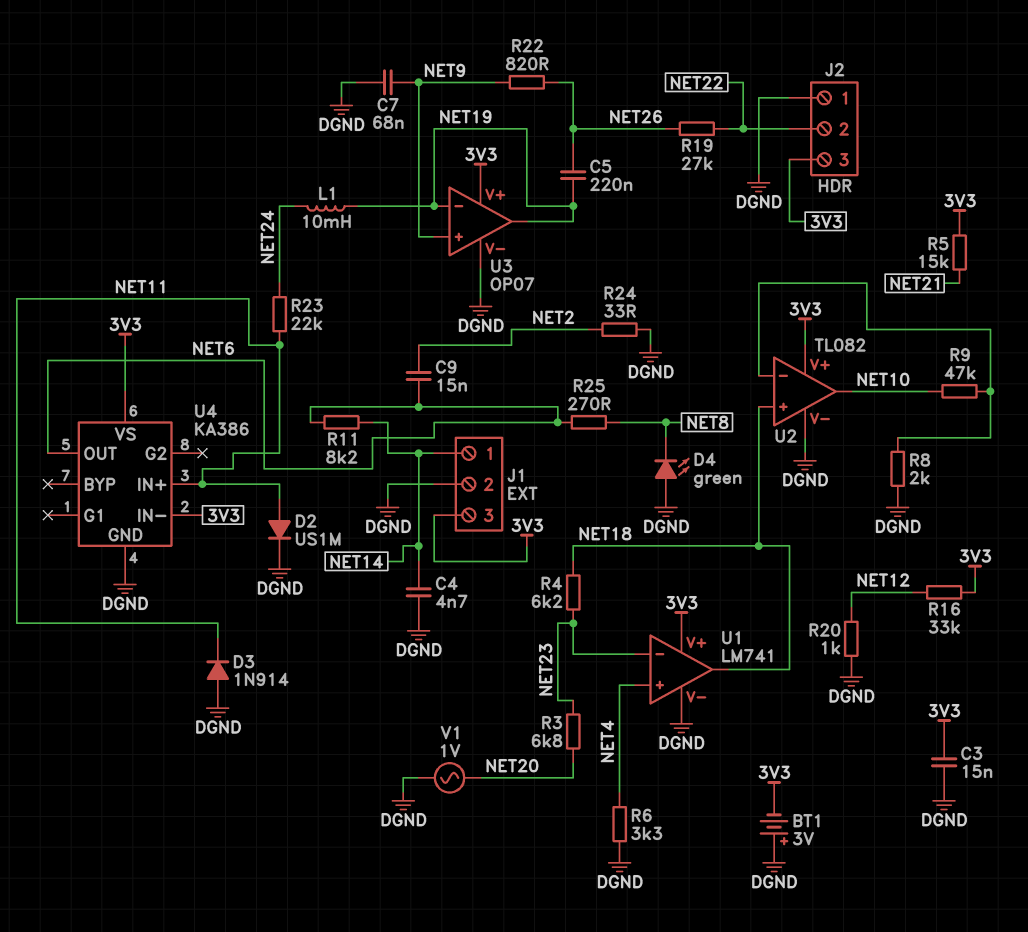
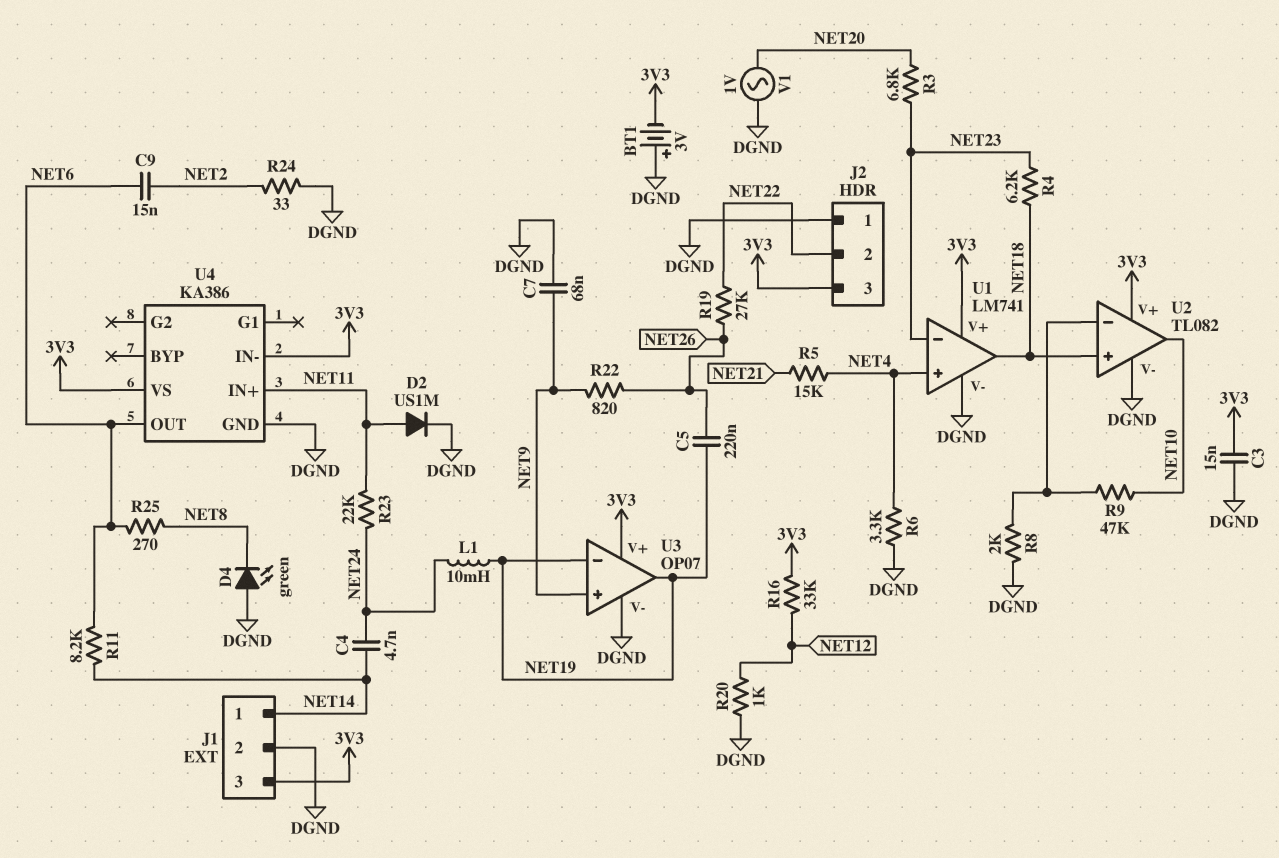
C4: 4.7nF (DGND, NET14) -> 4.7nF (NET14, NET24)
D3: diode 1N914 (A DGND, K NET11) -> none
R5: 15k (3V3, NET21) -> 15k (NET4, NET21)

